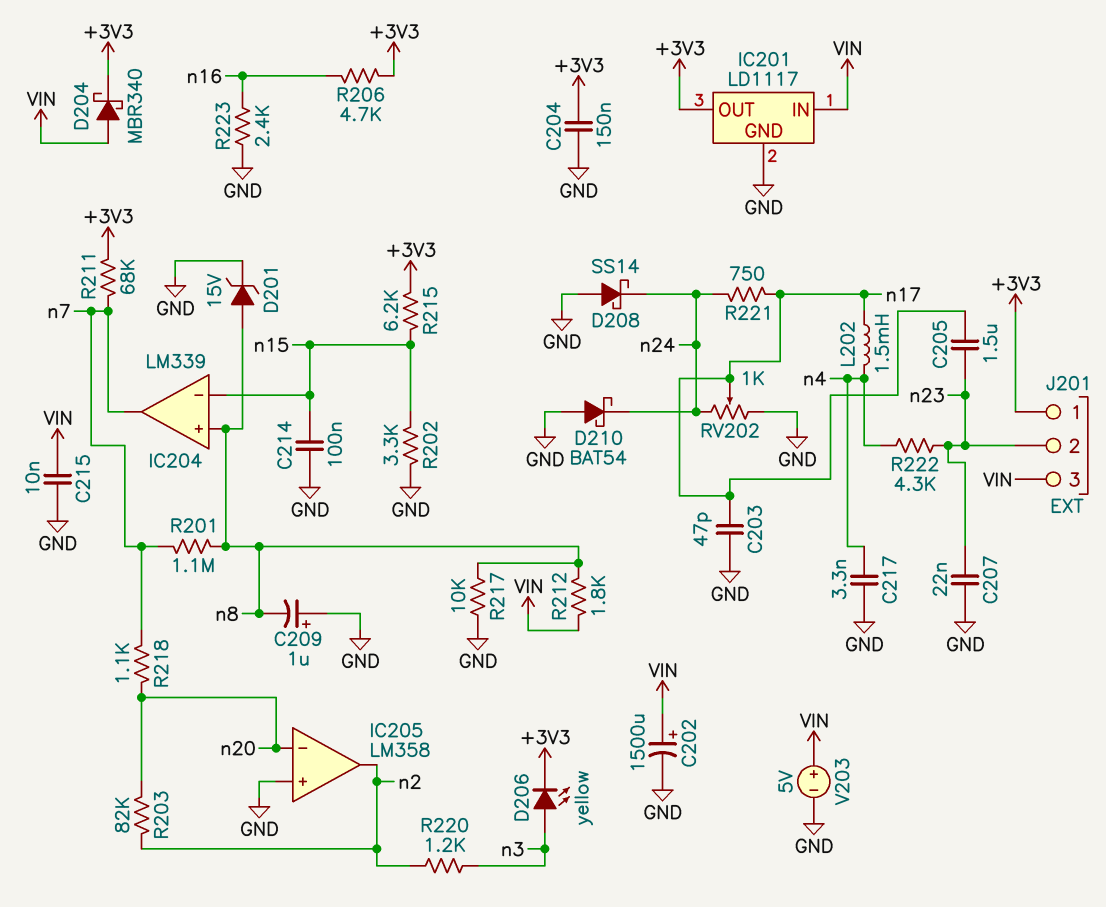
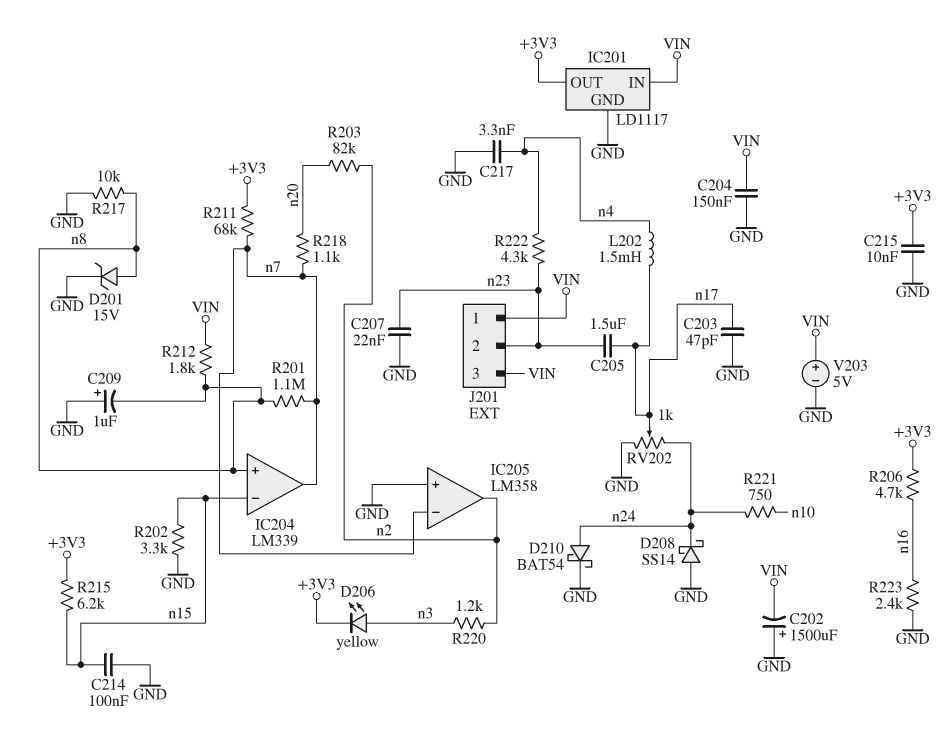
C202: 1500uF (plus VIN, minus GND) -> 1500uF (plus GND, minus VIN)
C204: 150nF (+3V3, GND) -> 150nF (GND, VIN)
C215: 10nF (GND, VIN) -> 10nF (+3V3, GND)
D204: schottky MBR340 (A VIN, K +3V3) -> none
D210: schottky BAT54 (A GND, K n24) -> schottky BAT54 (A n24, K GND)
IC205 pin in-: n20 -> n7
J201 pin 1: +3V3 -> VIN
R221: 750 (n17, n24) -> 750 (n10, n24)

